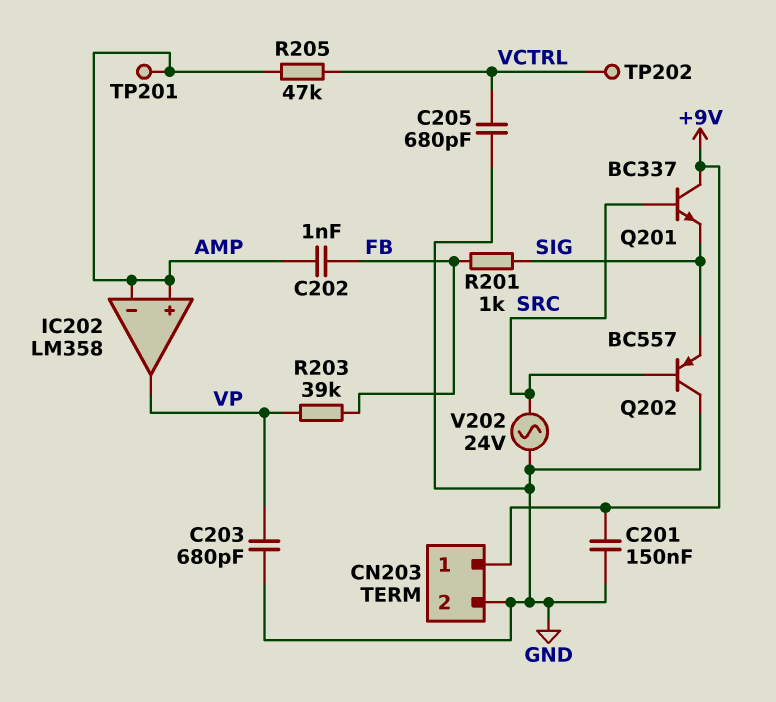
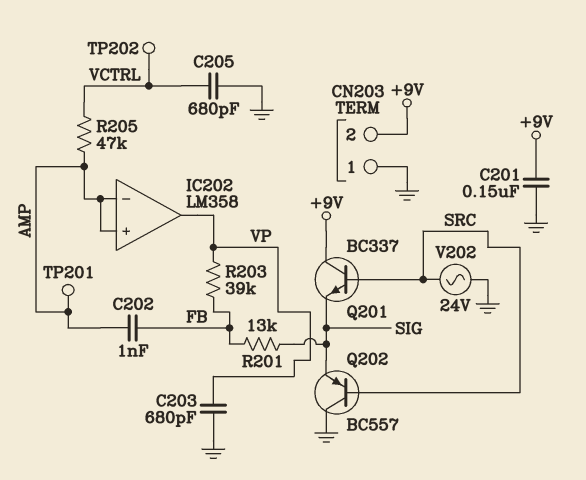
CN203 pin 1: +9V -> GND
CN203 pin 2: GND -> +9V
R201: 1k (FB, SIG) -> 13k (FB, SIG)

